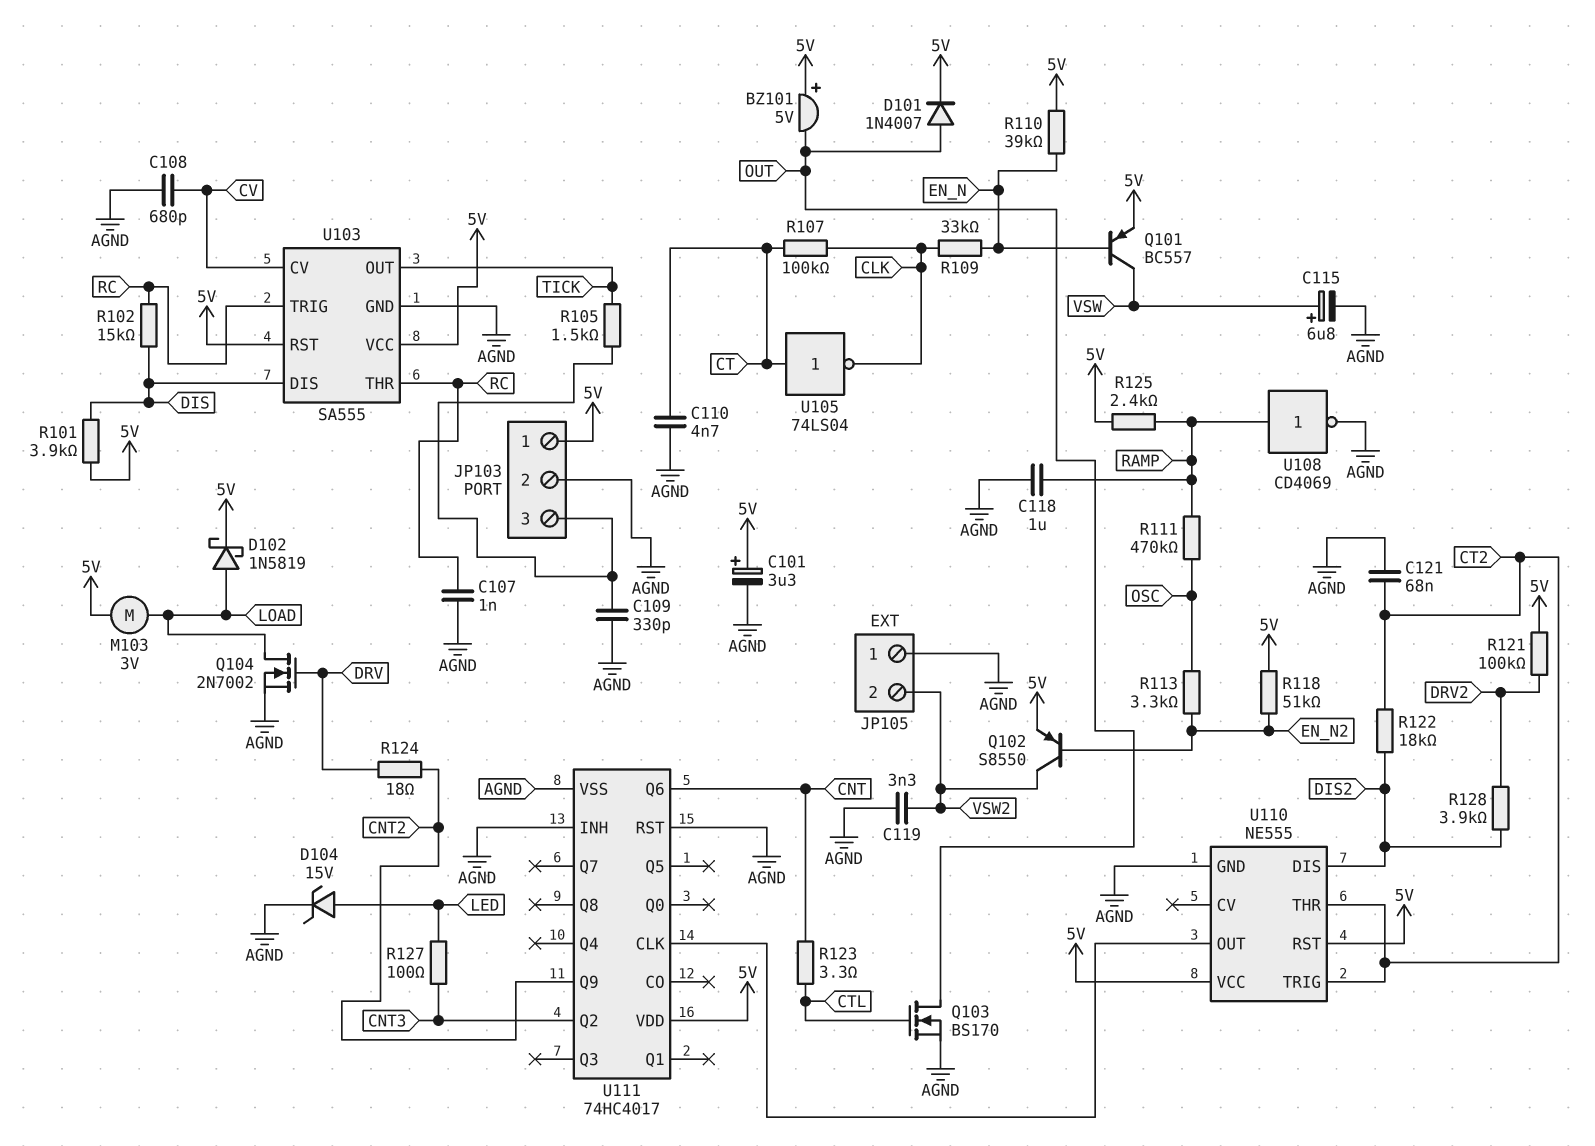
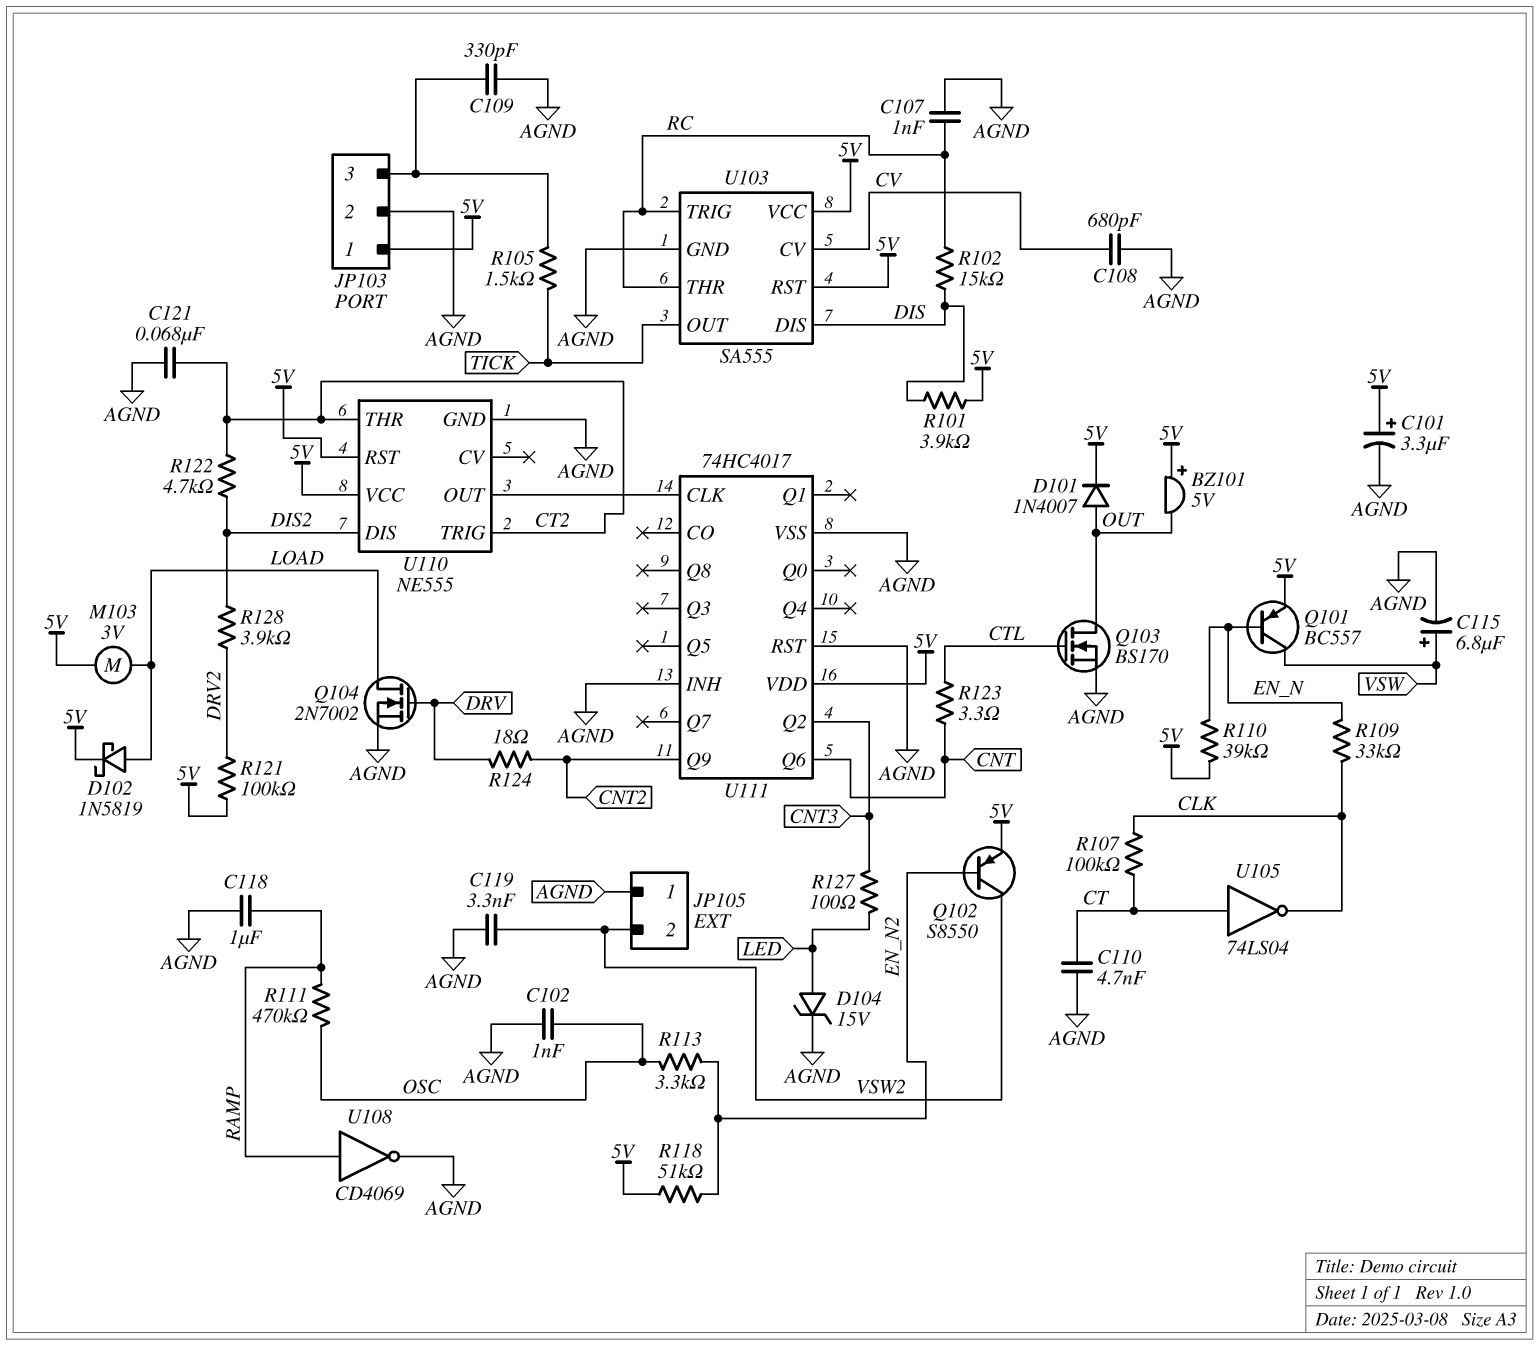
C102: none -> 1nF (AGND, OSC)
R122: 18k (CT2, DIS2) -> 4.7k (CT2, DIS2)
R125: 2.4k (5V, RAMP) -> none

